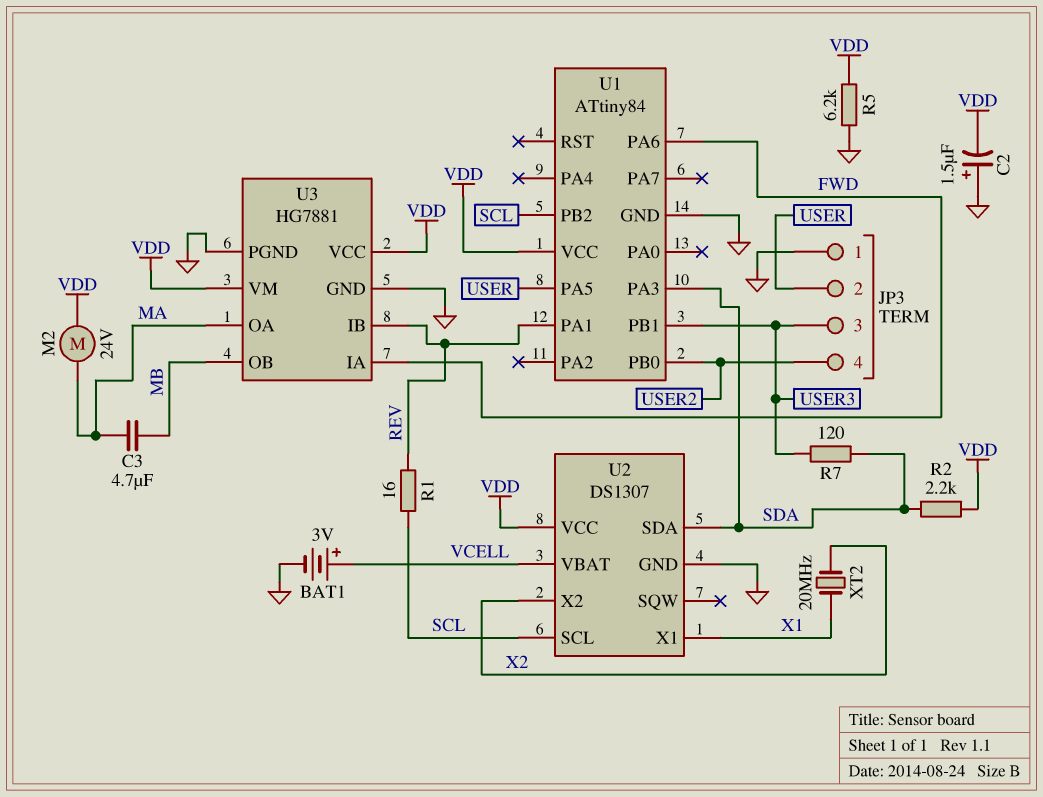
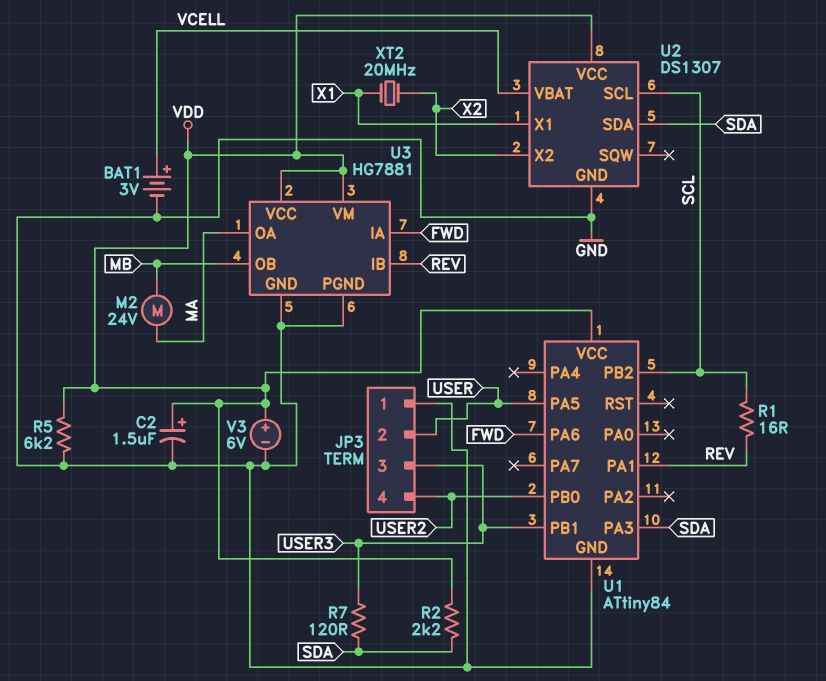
C2: 1.5uF (plus GND, minus VDD) -> 1.5uF (plus VDD, minus GND)
C3: 4.7uF (MA, MB) -> none
M2: motor 24V (MA, VDD) -> motor 24V (MA, MB)
V3: none -> 6V (plus VDD, minus GND)

